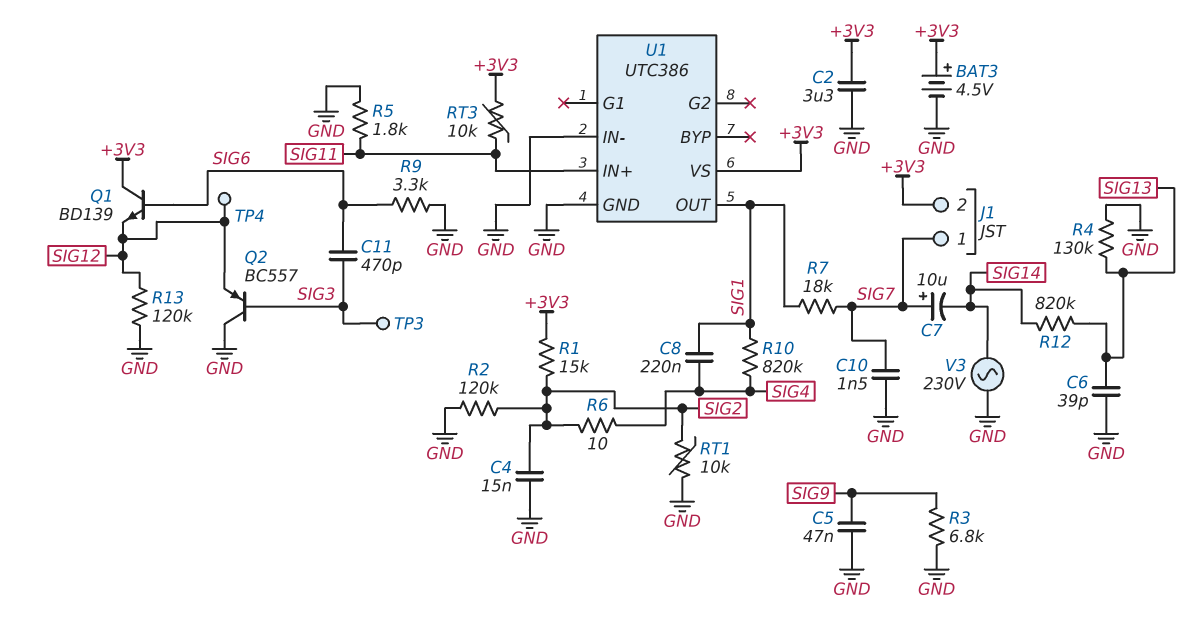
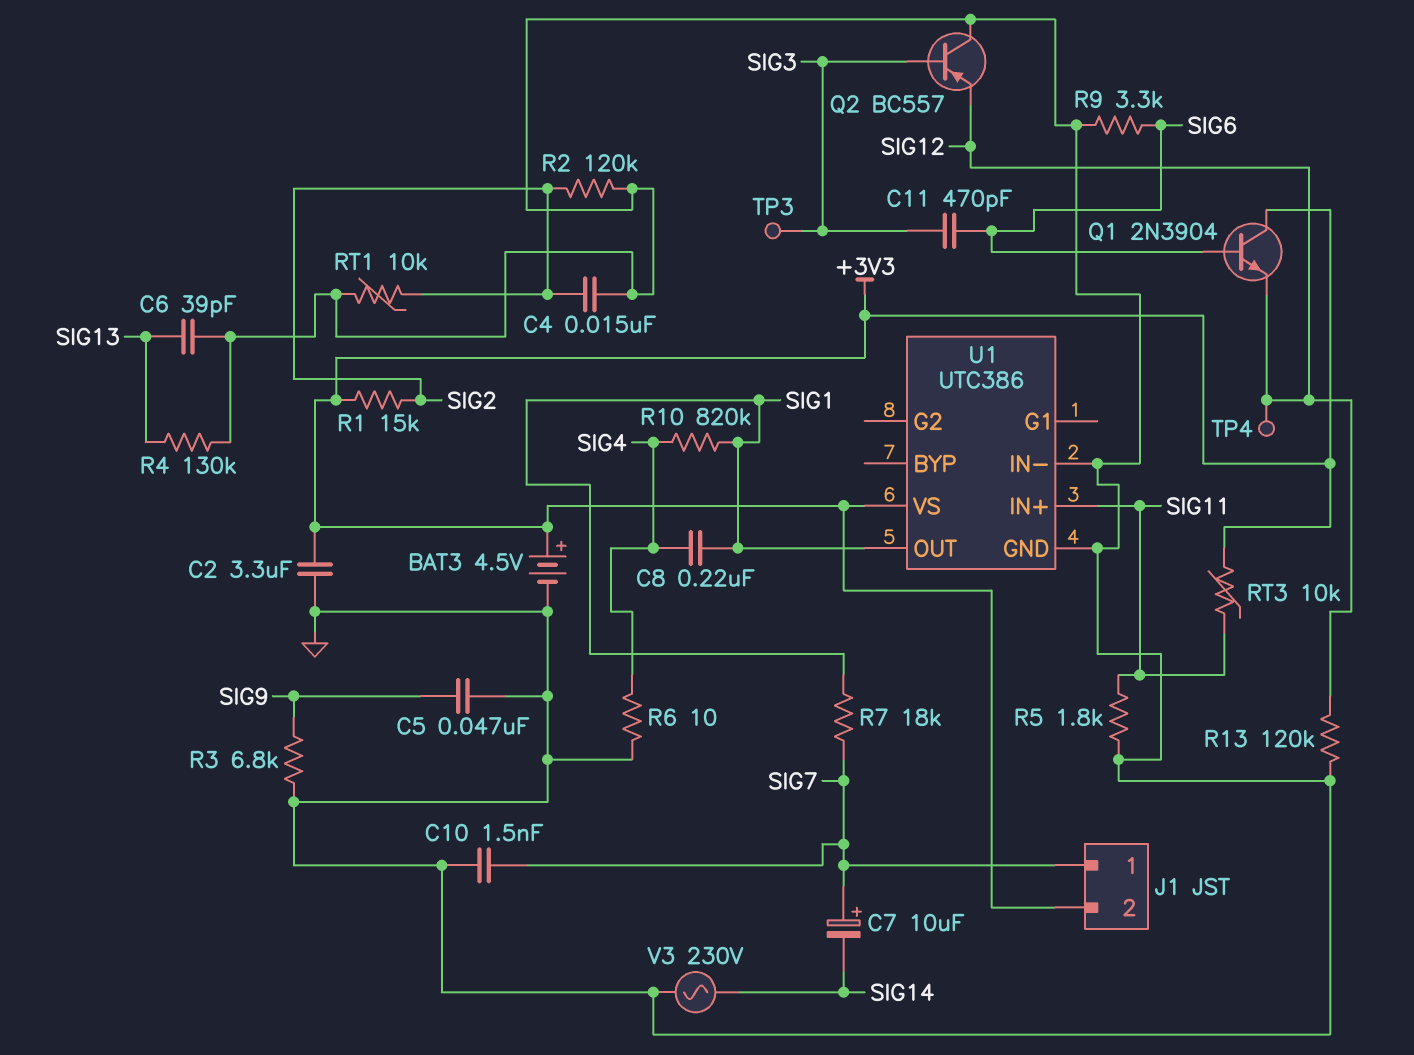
Q1: NPN BD139 (B SIG6, C +3V3, E SIG12) -> NPN 2N3904 (B SIG6, C +3V3, E SIG12)
R6: 10 (SIG2, SIG4) -> 10 (GND, SIG4)
R12: 820k (SIG13, SIG14) -> none

